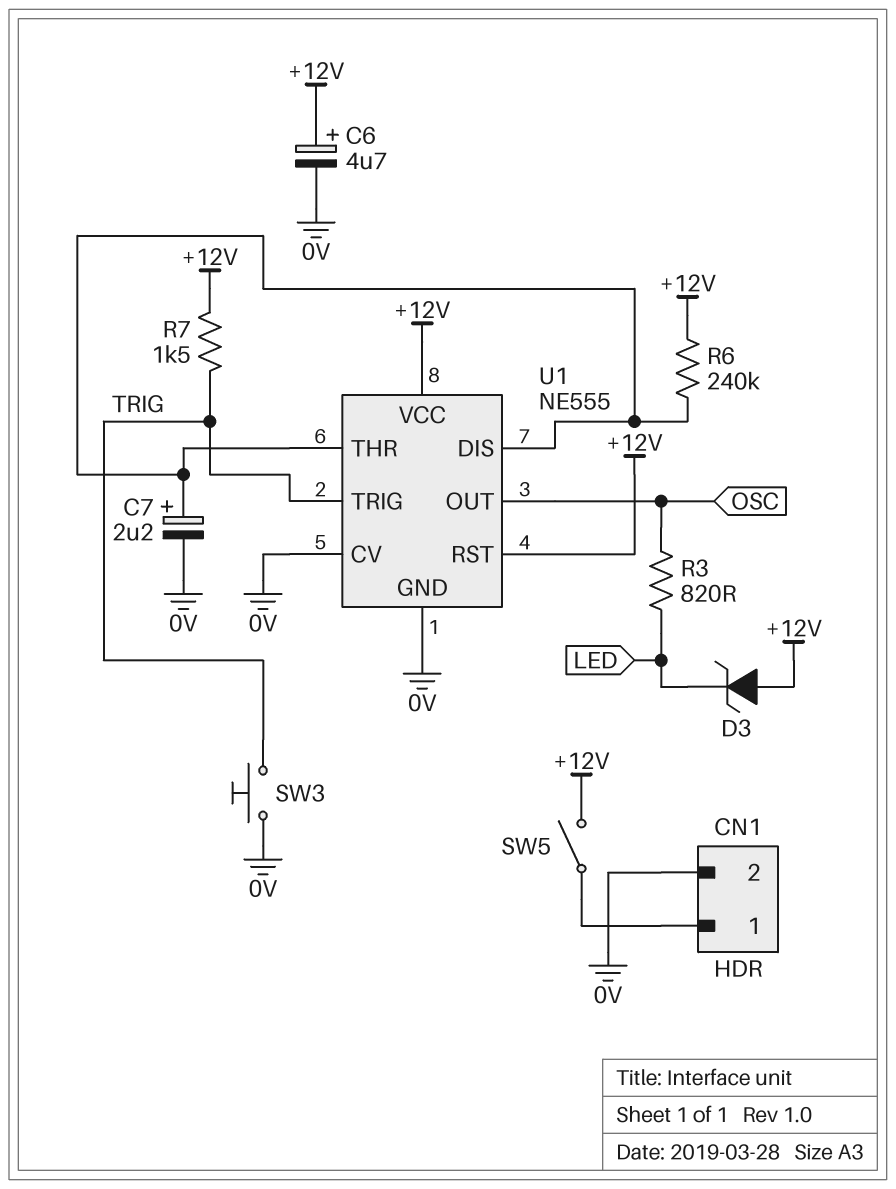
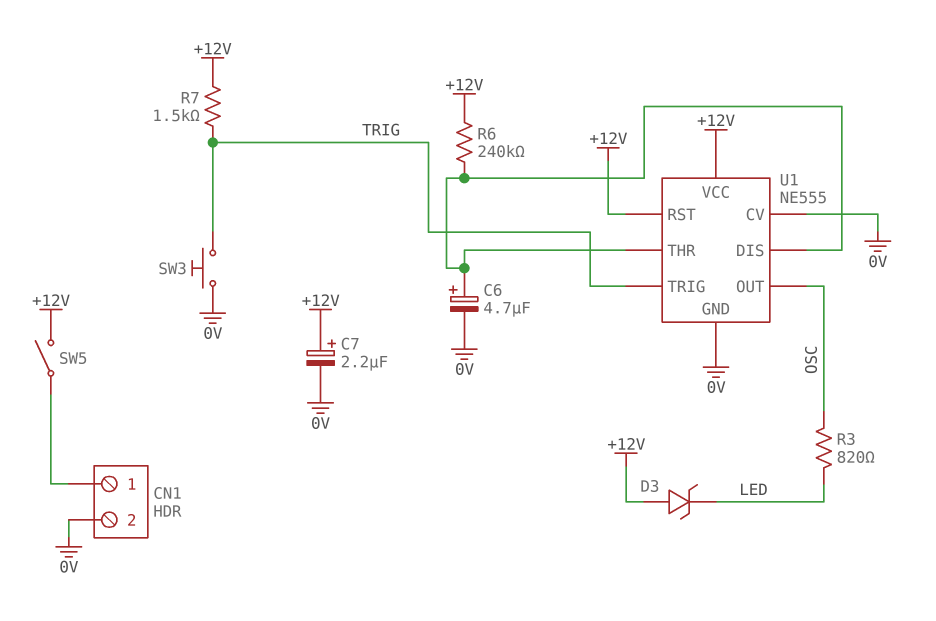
C6: 4.7uF (plus +12V, minus 0V) -> 4.7uF (plus U1/DIS, minus 0V)
C7: 2.2uF (plus U1/DIS, minus 0V) -> 2.2uF (plus +12V, minus 0V)

